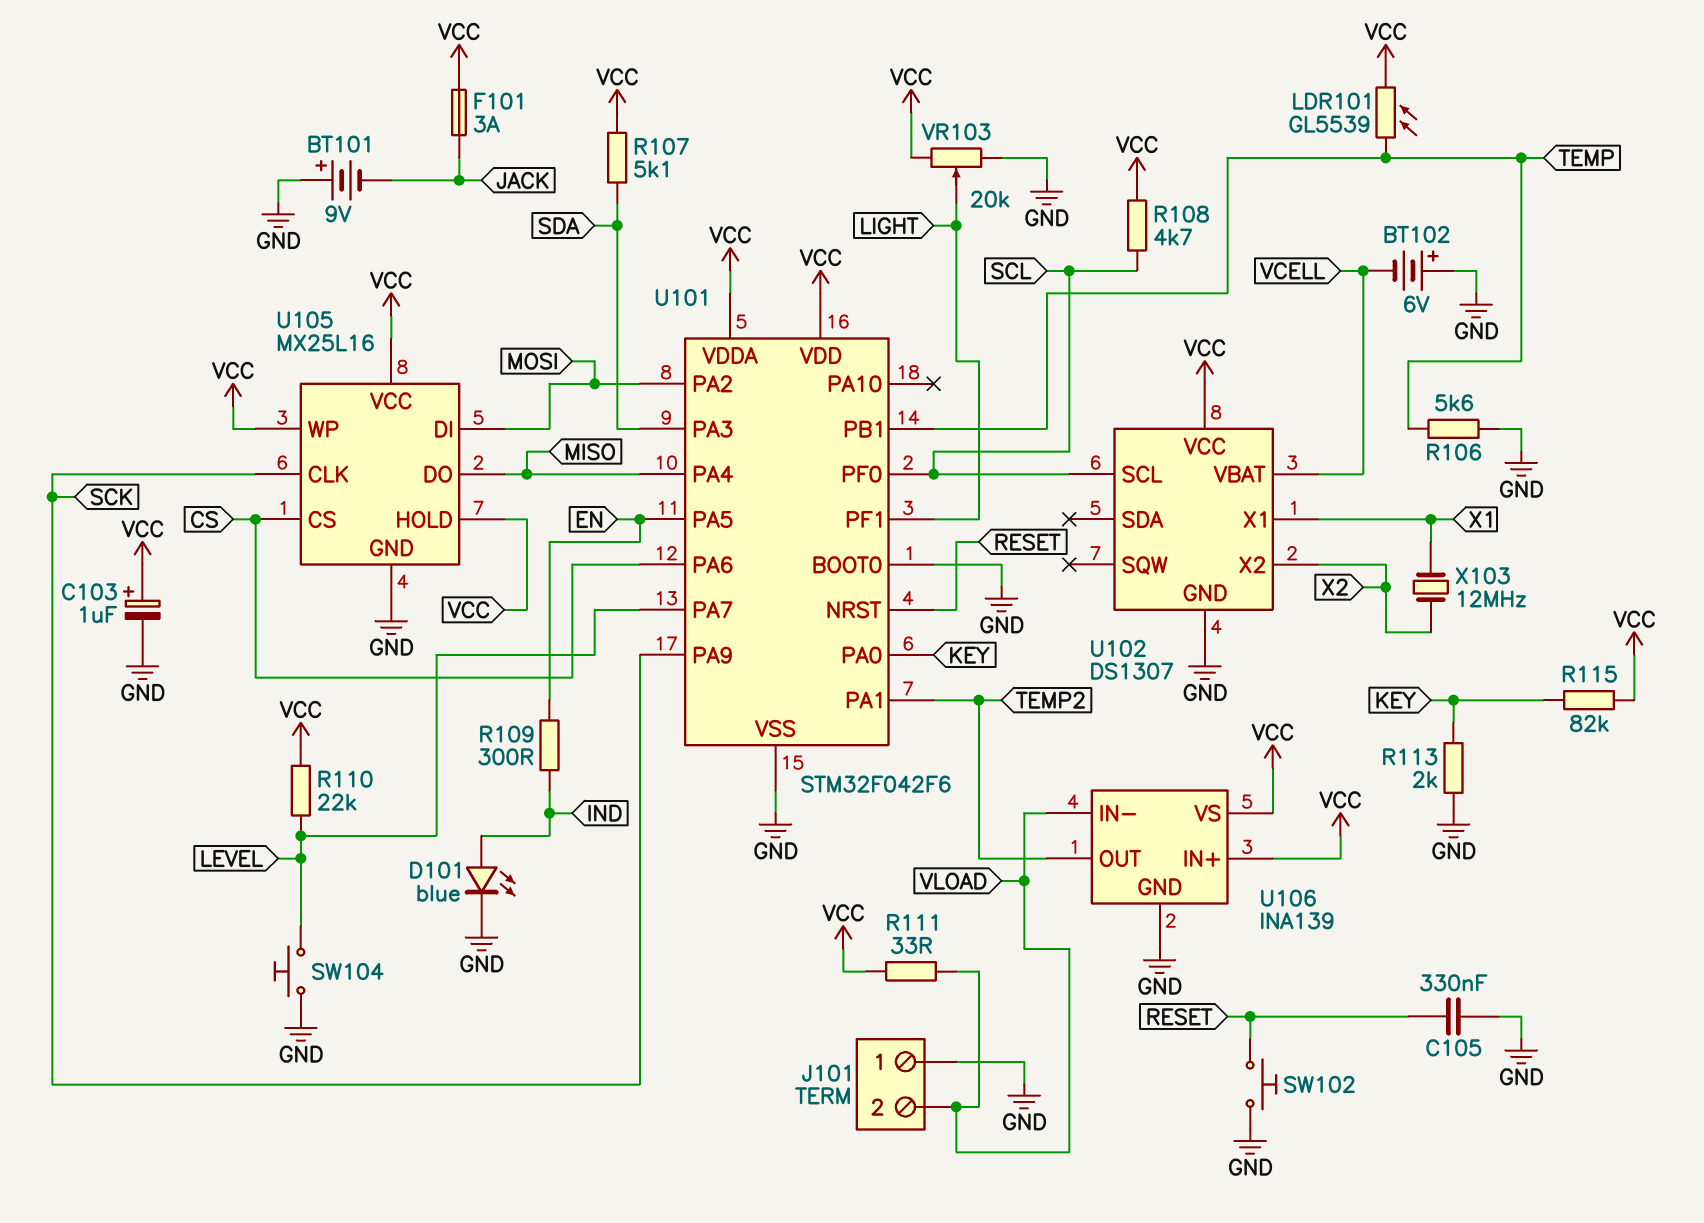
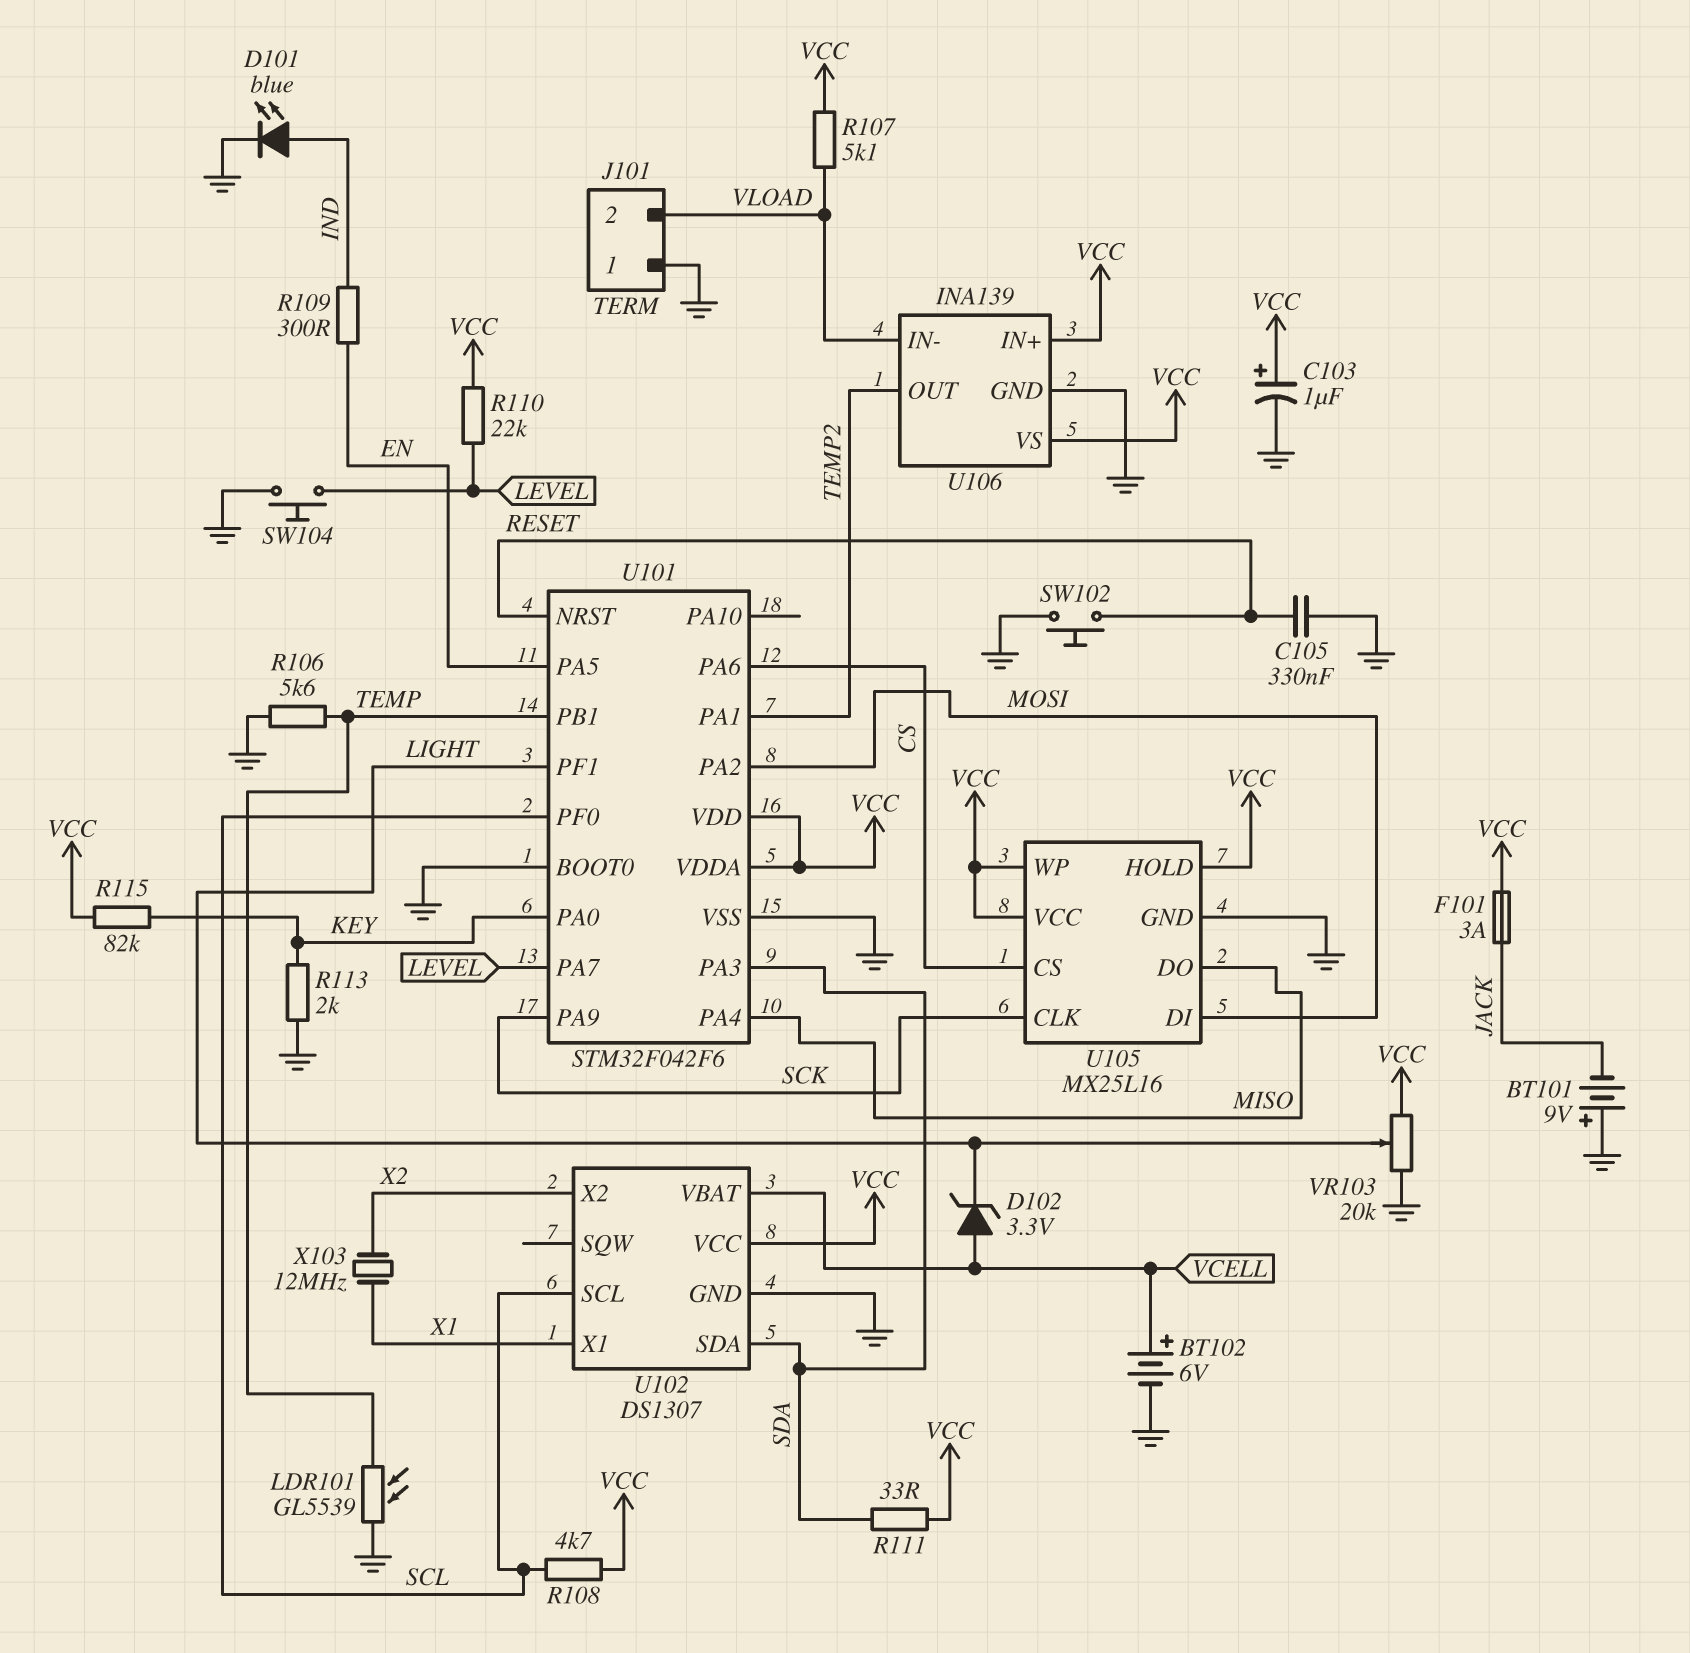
BT102: 6V (plus GND, minus VCELL) -> 6V (plus VCELL, minus GND)
D102: none -> zener 3.3V (A VCELL, K LIGHT)
LDR101: GL5539 (TEMP, VCC) -> GL5539 (GND, TEMP)
R107: 5.1k (SDA, VCC) -> 5.1k (VCC, VLOAD)
R111: 33 (VCC, VLOAD) -> 33 (SDA, VCC)
U102 pin SDA: none -> SDA

